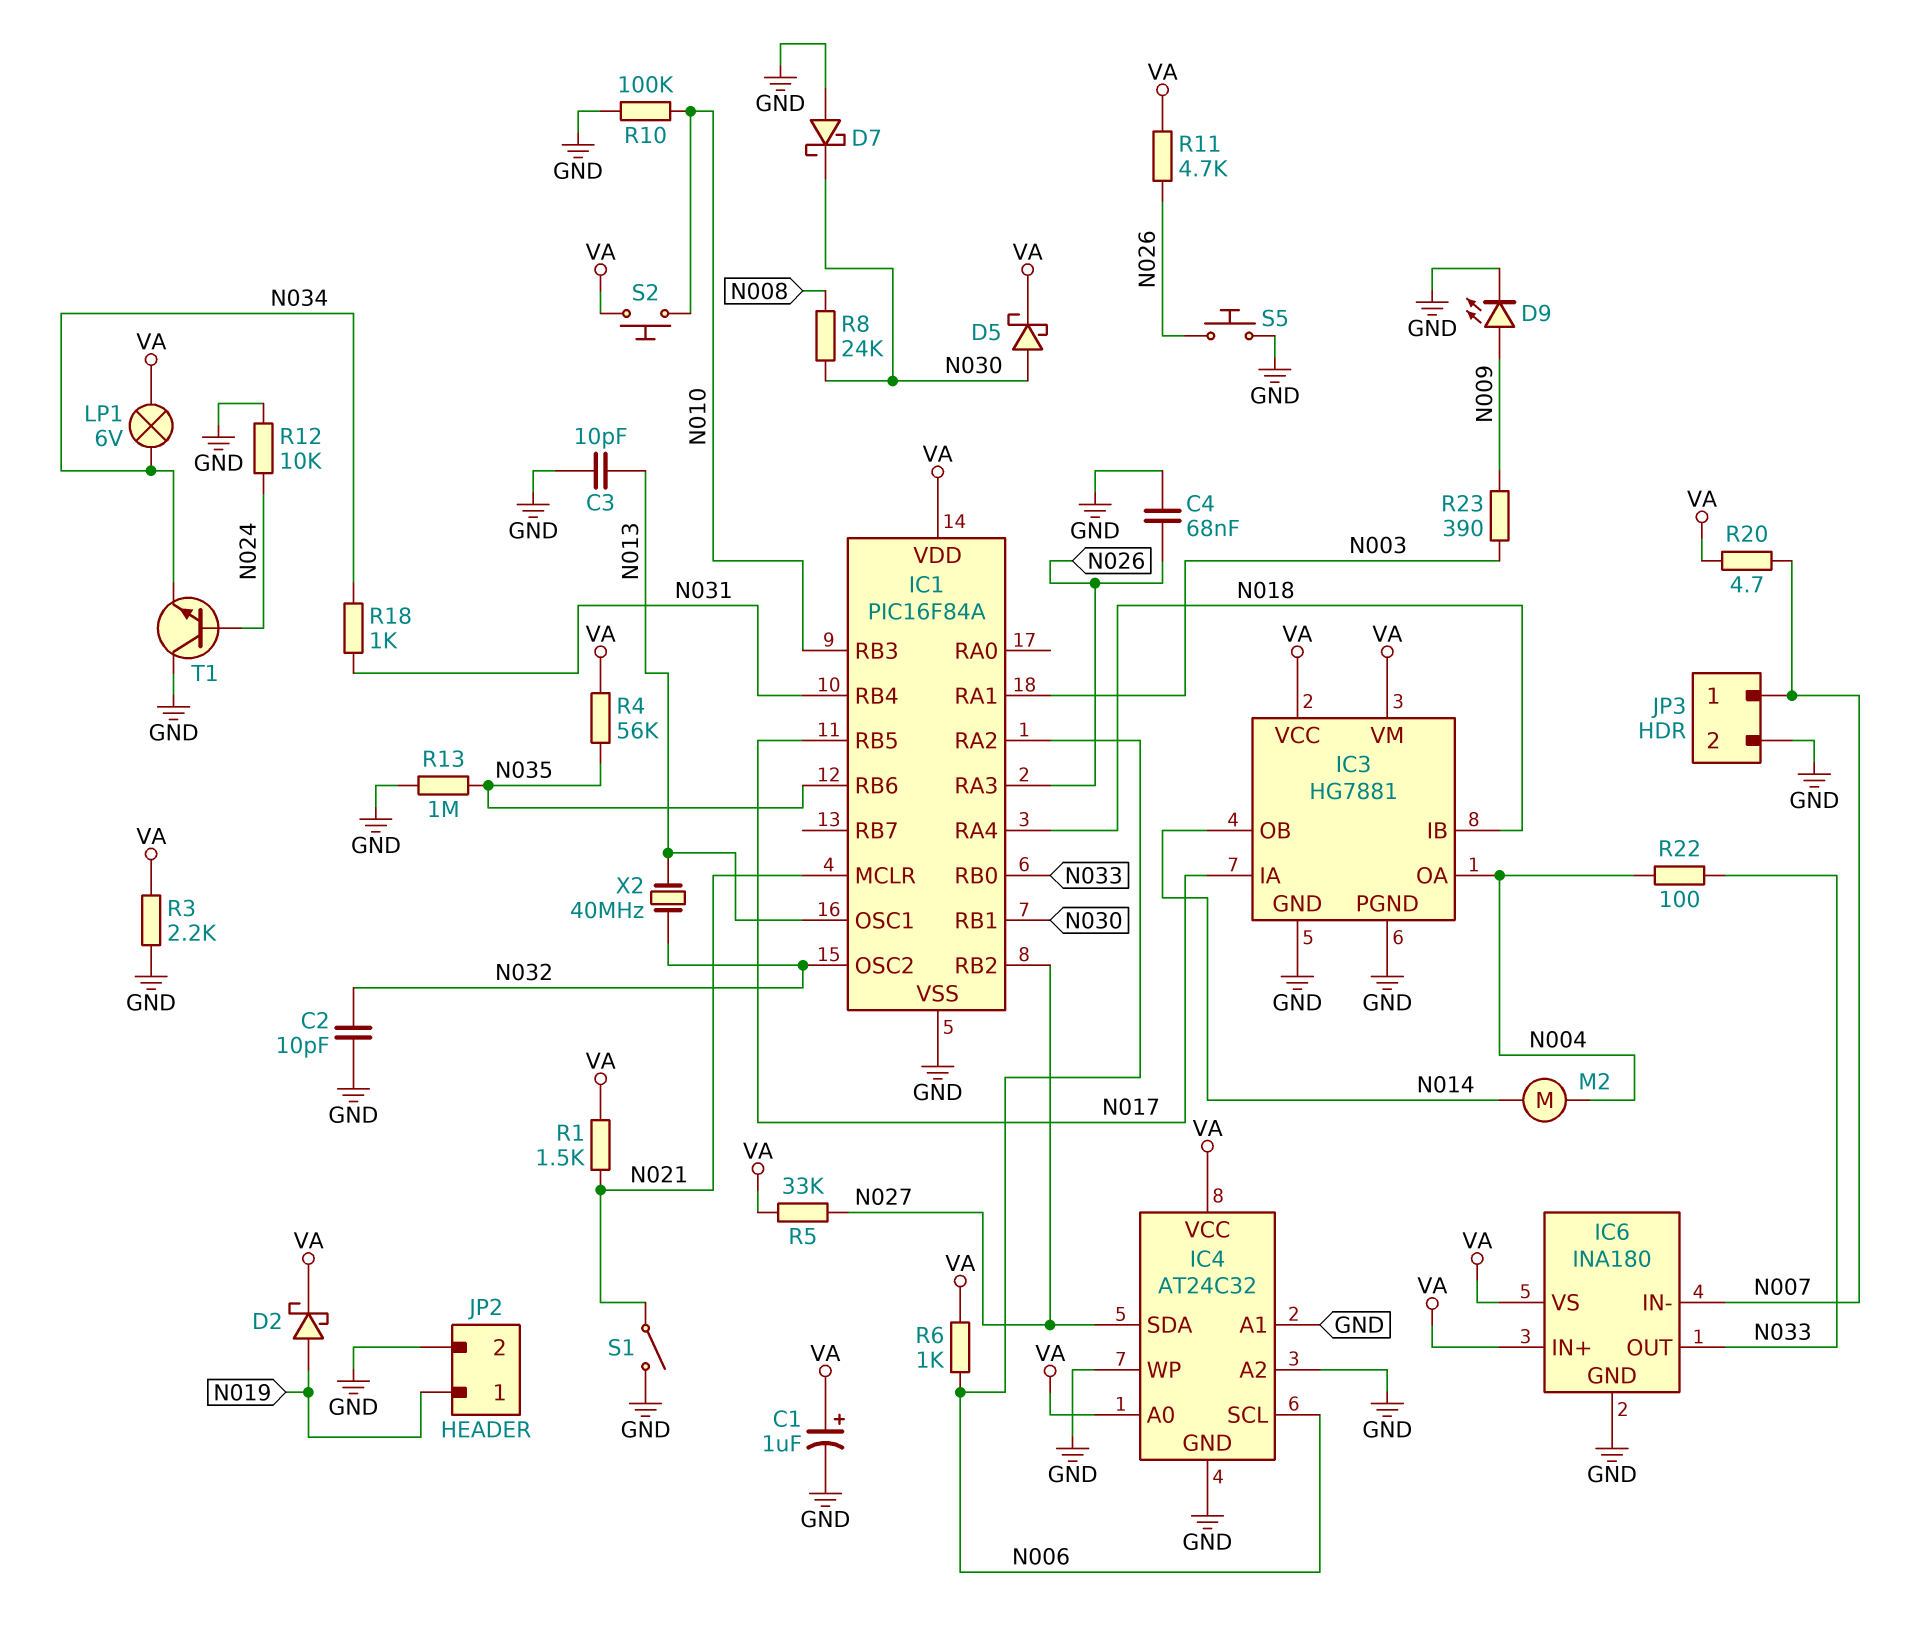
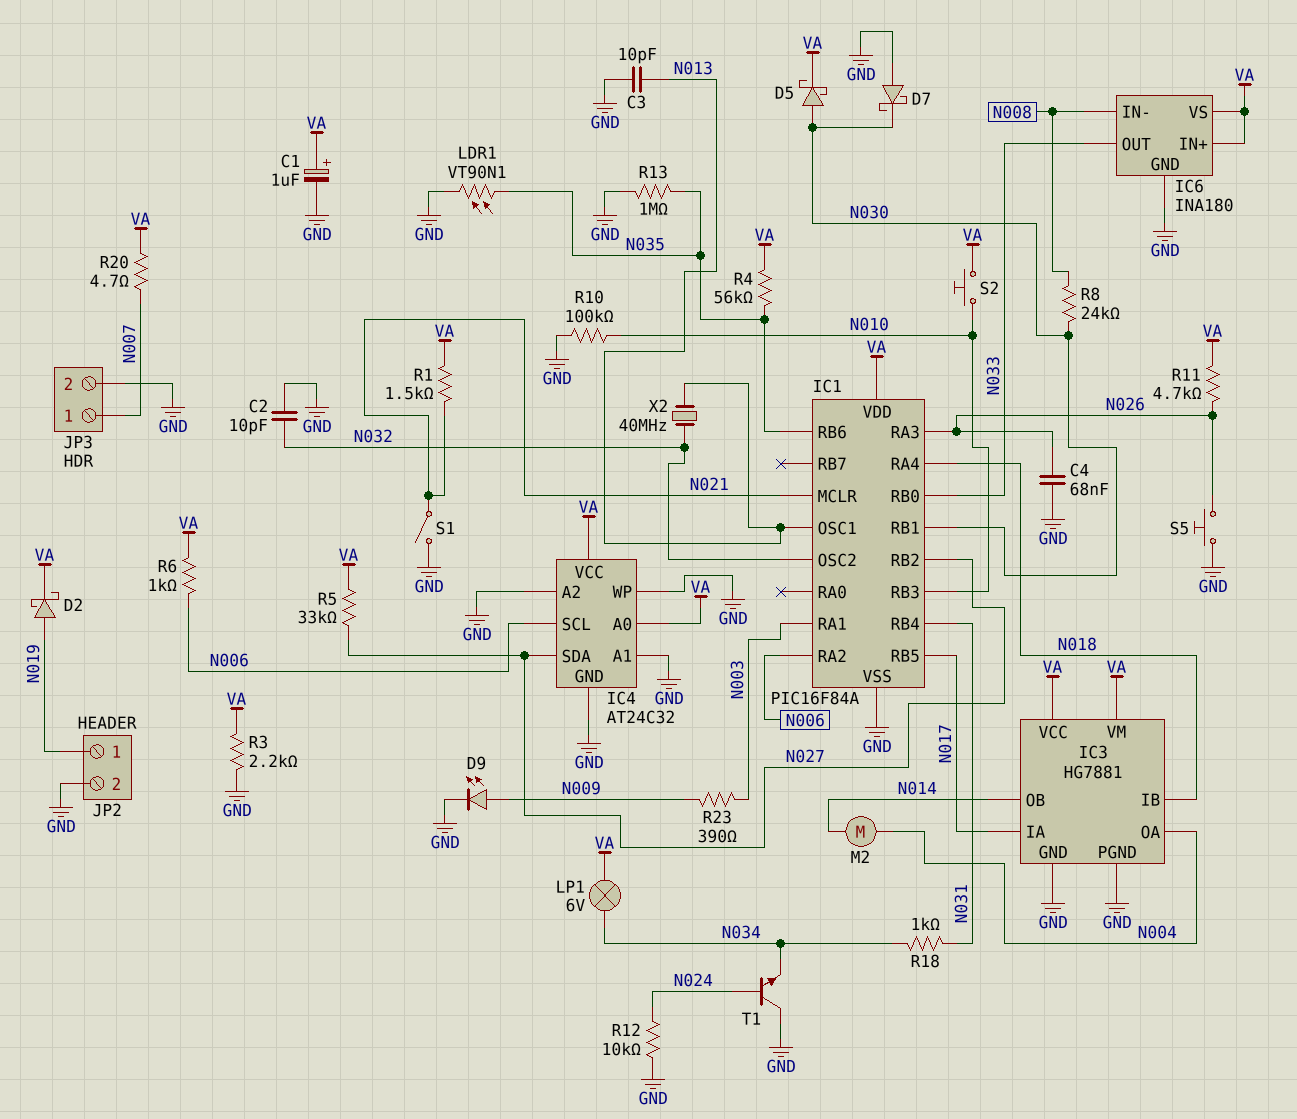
IC6 pin IN-: N007 -> N008
LDR1: none -> VT90N1 (GND, N035)
R22: 100 (N004, N033) -> none

